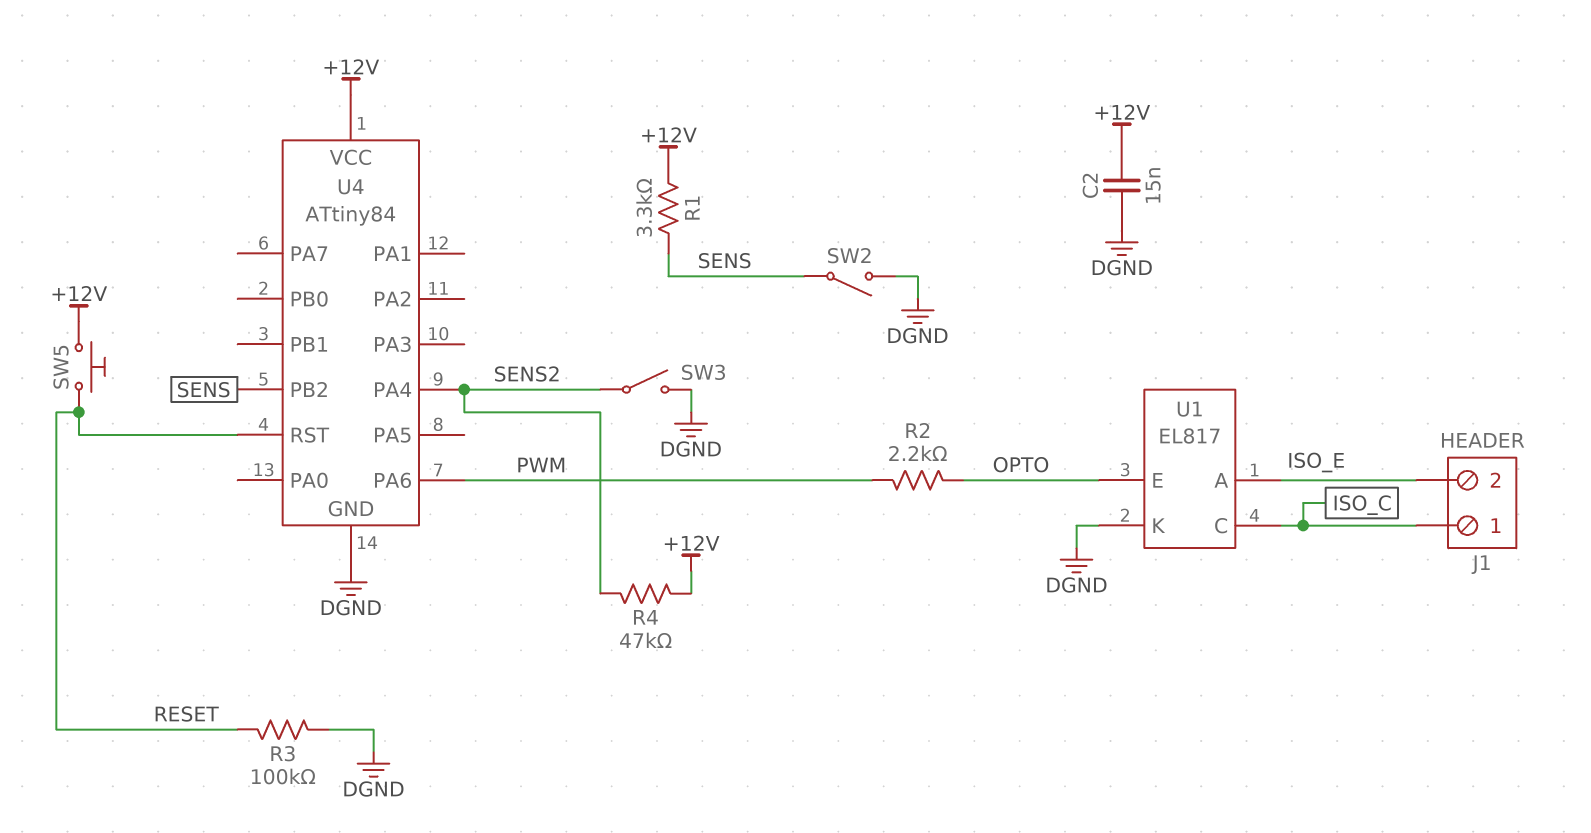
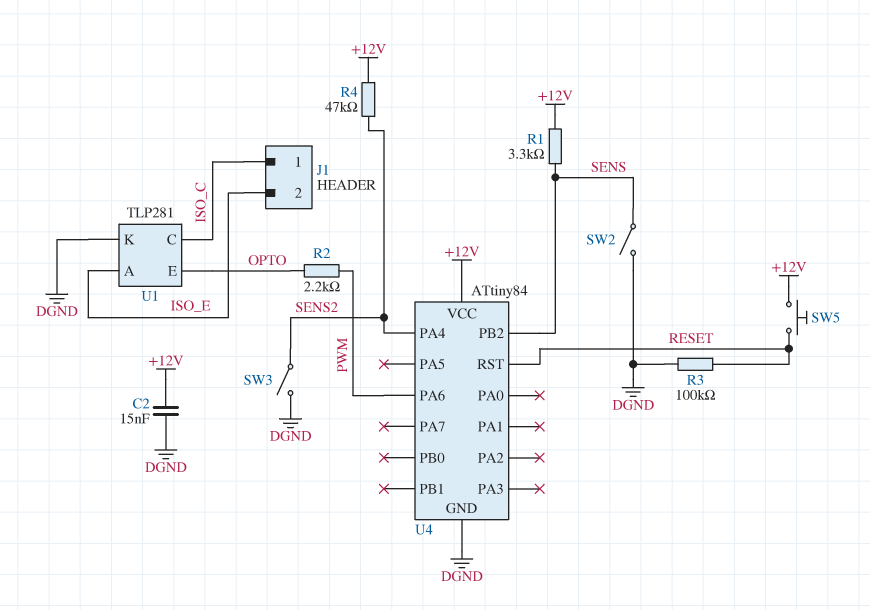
U1: EL817 -> TLP281

